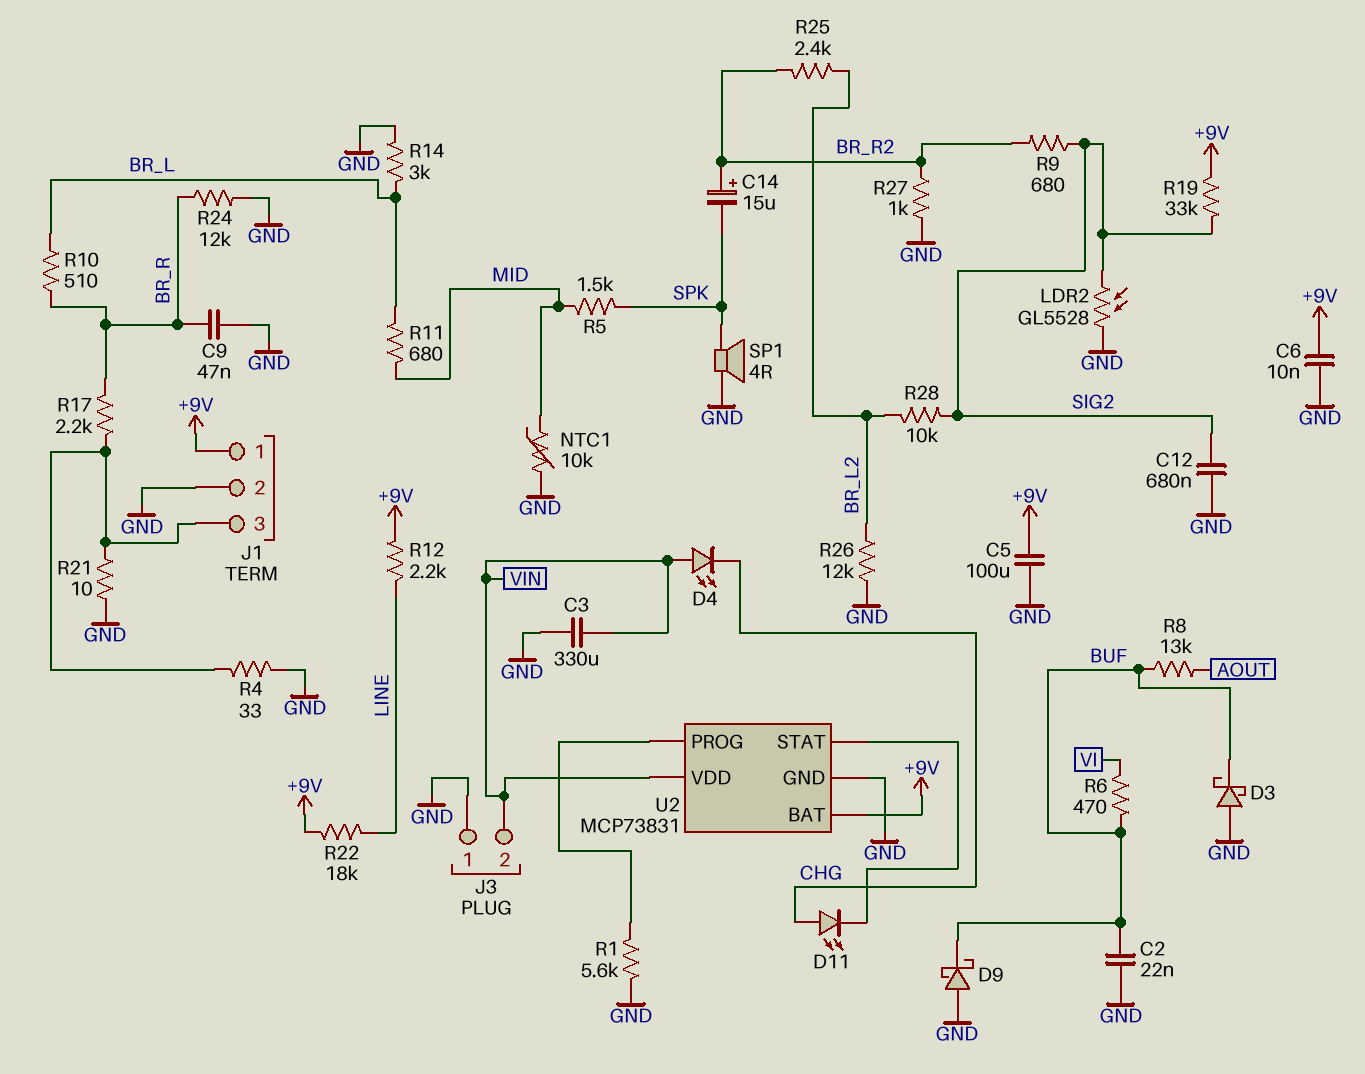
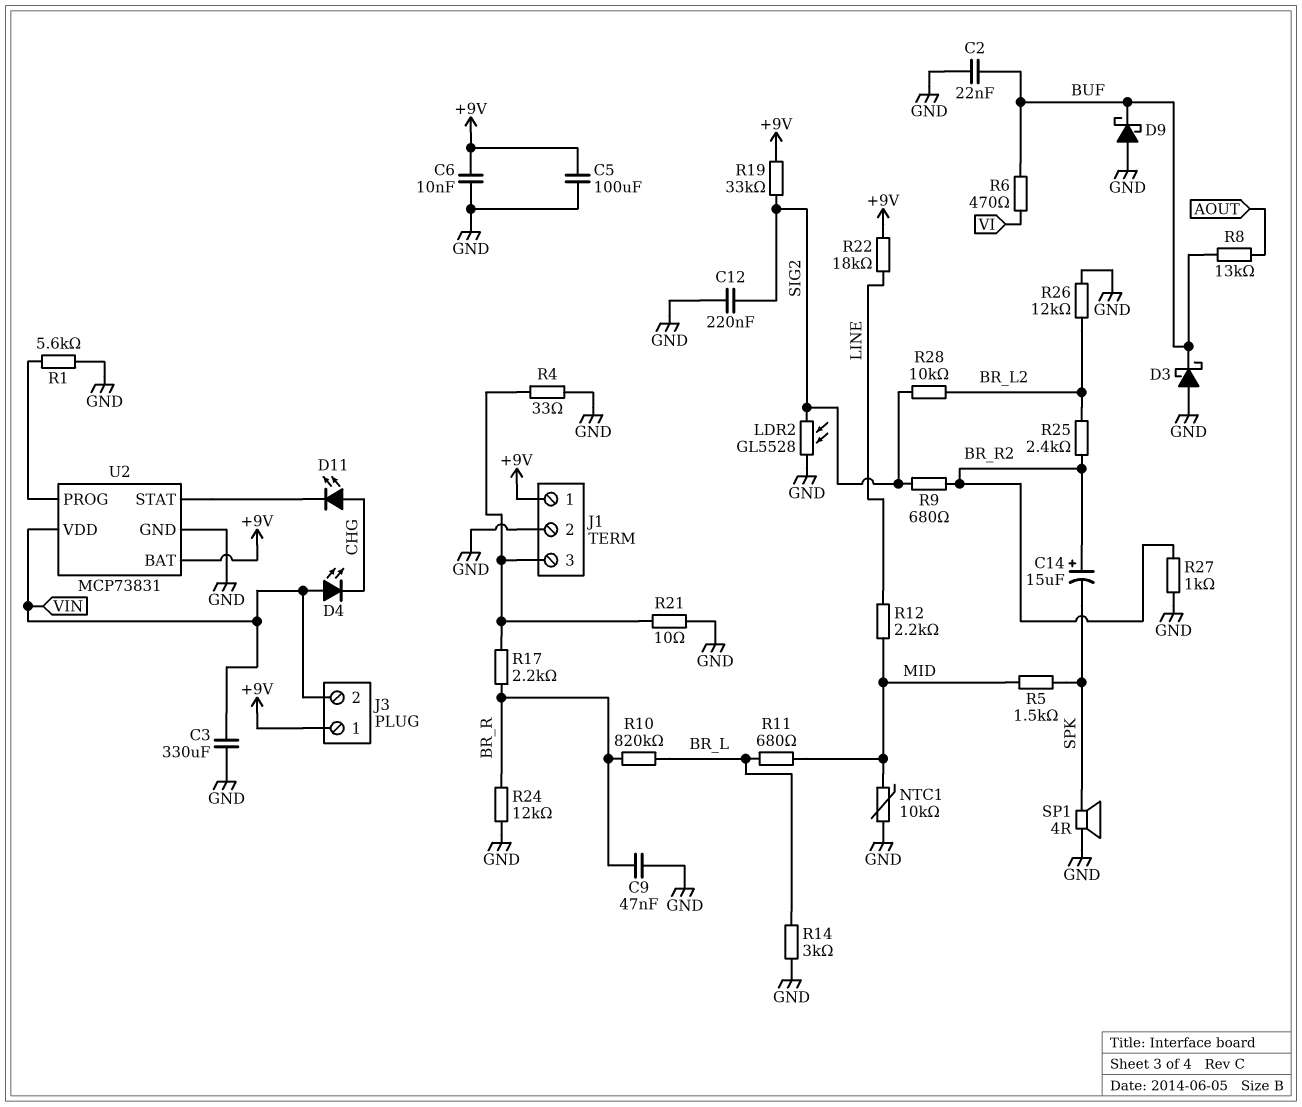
C12: 680nF (GND, SIG2) -> 220nF (GND, SIG2)
J3 pin 1: GND -> +9V
R10: 510 (BR_L, BR_R) -> 820k (BR_L, BR_R)
R12: 2.2k (+9V, LINE) -> 2.2k (LINE, MID)

